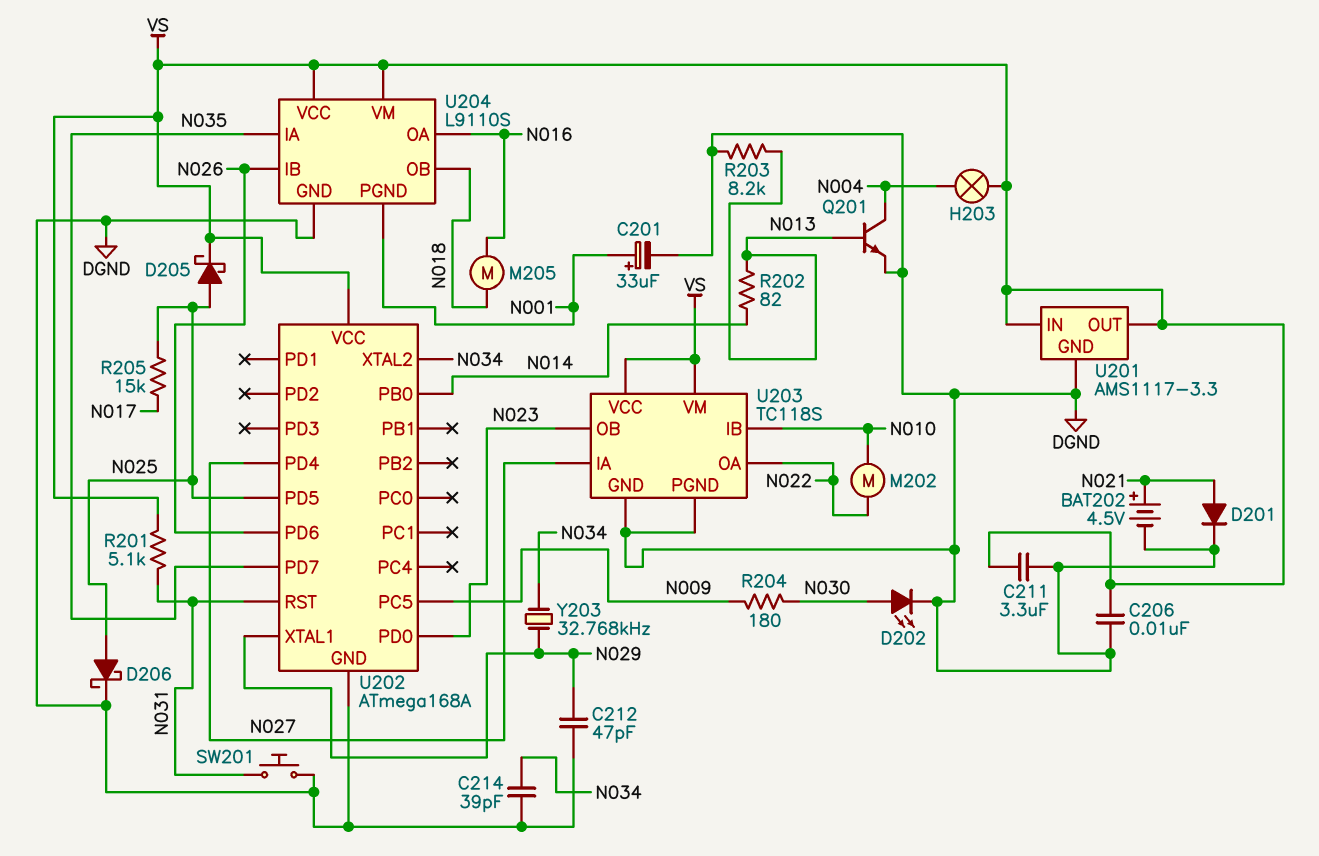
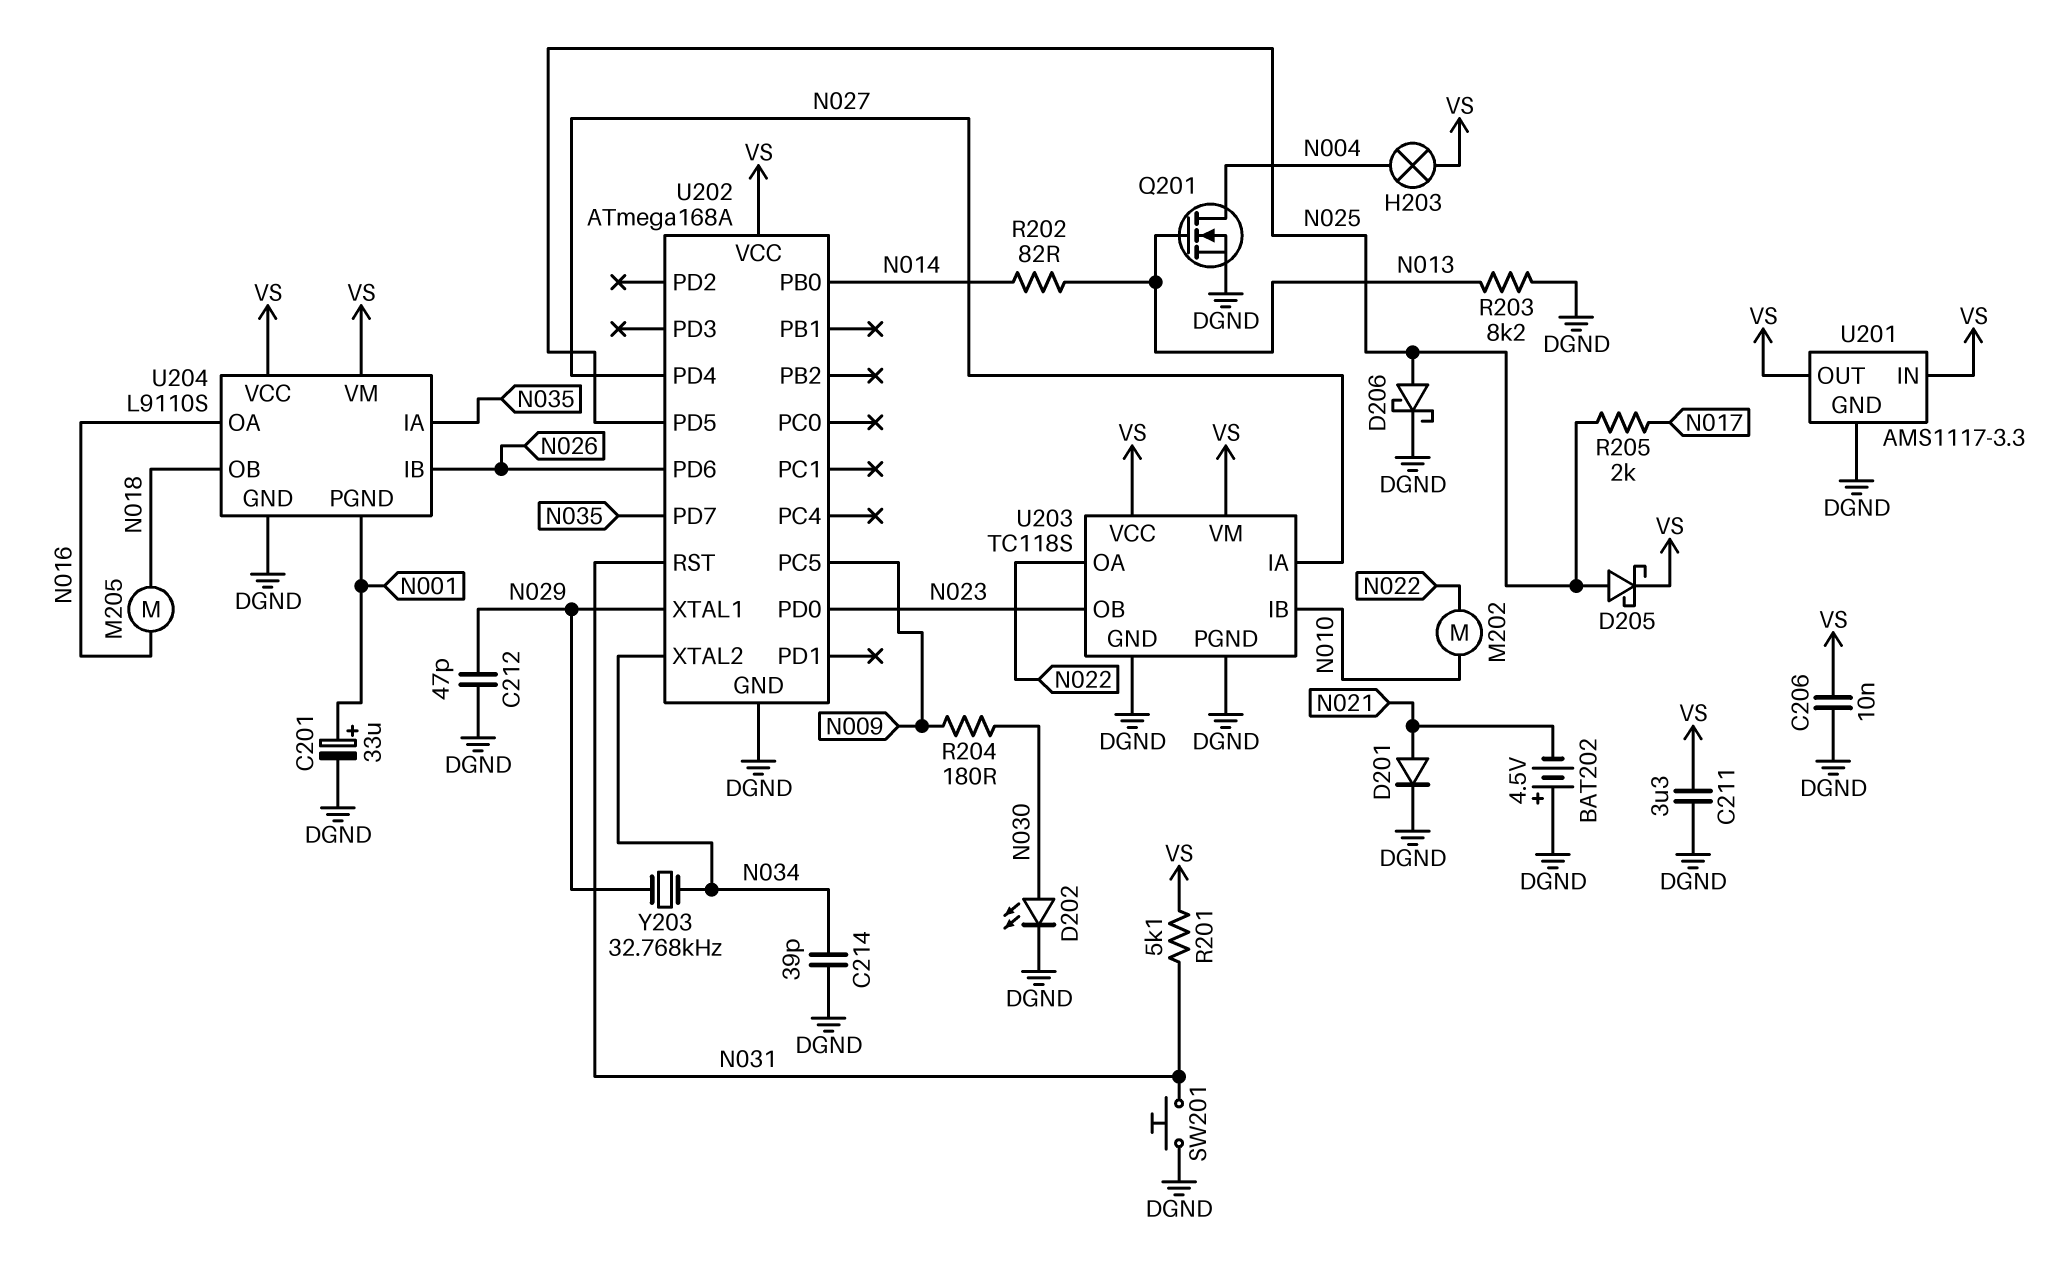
BAT202: 4.5V (plus N021, minus DGND) -> 4.5V (plus DGND, minus N021)
Q201: NPN (B N013, C N004, E DGND) -> NMOS (G N013, D N004, S DGND)
R205: 15k (N017, N025) -> 2k (N017, N025)

